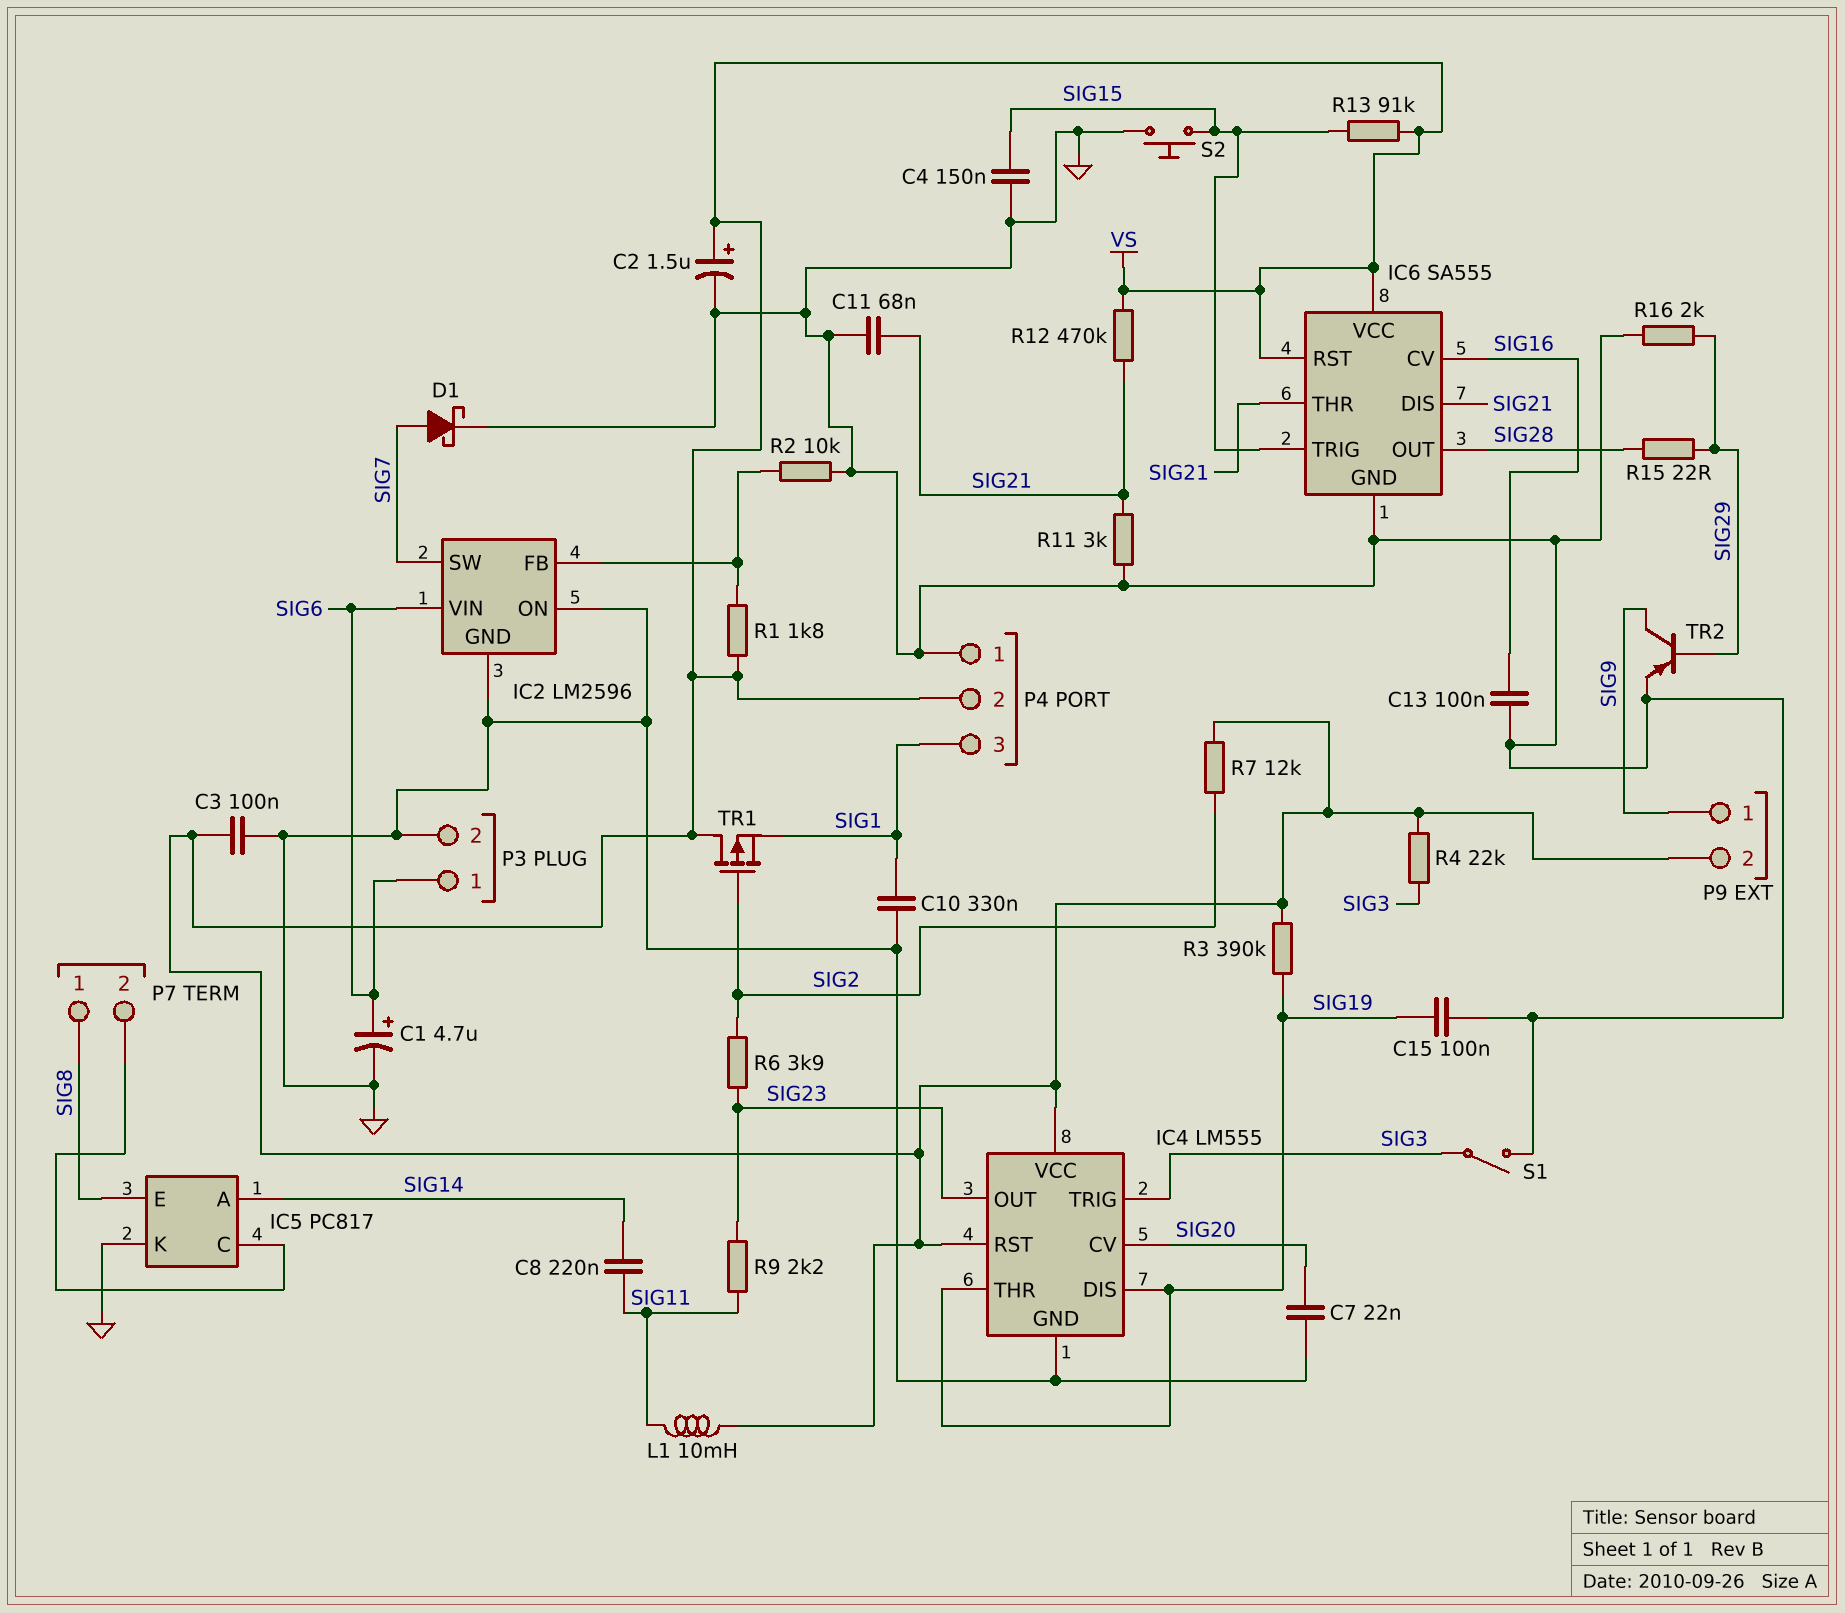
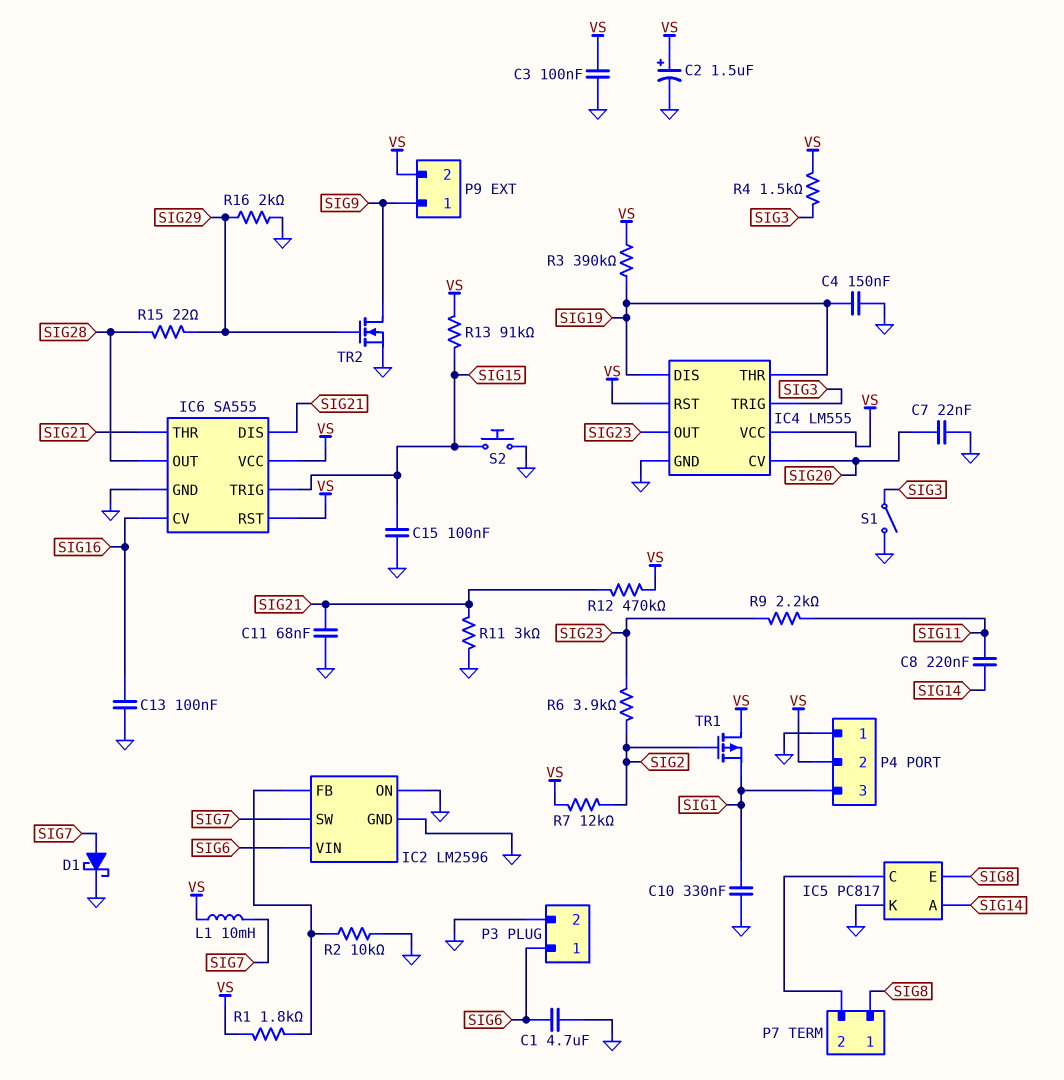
C1: 4.7uF (plus SIG6, minus GND) -> 4.7uF (GND, SIG6)
C4: 150nF (GND, SIG15) -> 150nF (GND, SIG19)
C15: 100nF (GND, SIG19) -> 100nF (GND, SIG15)
L1: 10mH (SIG11, VS) -> 10mH (SIG7, VS)
R4: 22k (SIG3, VS) -> 1.5k (SIG3, VS)
TR2: PNP (B SIG29, C SIG9, E GND) -> NMOS (G SIG29, D SIG9, S GND)

